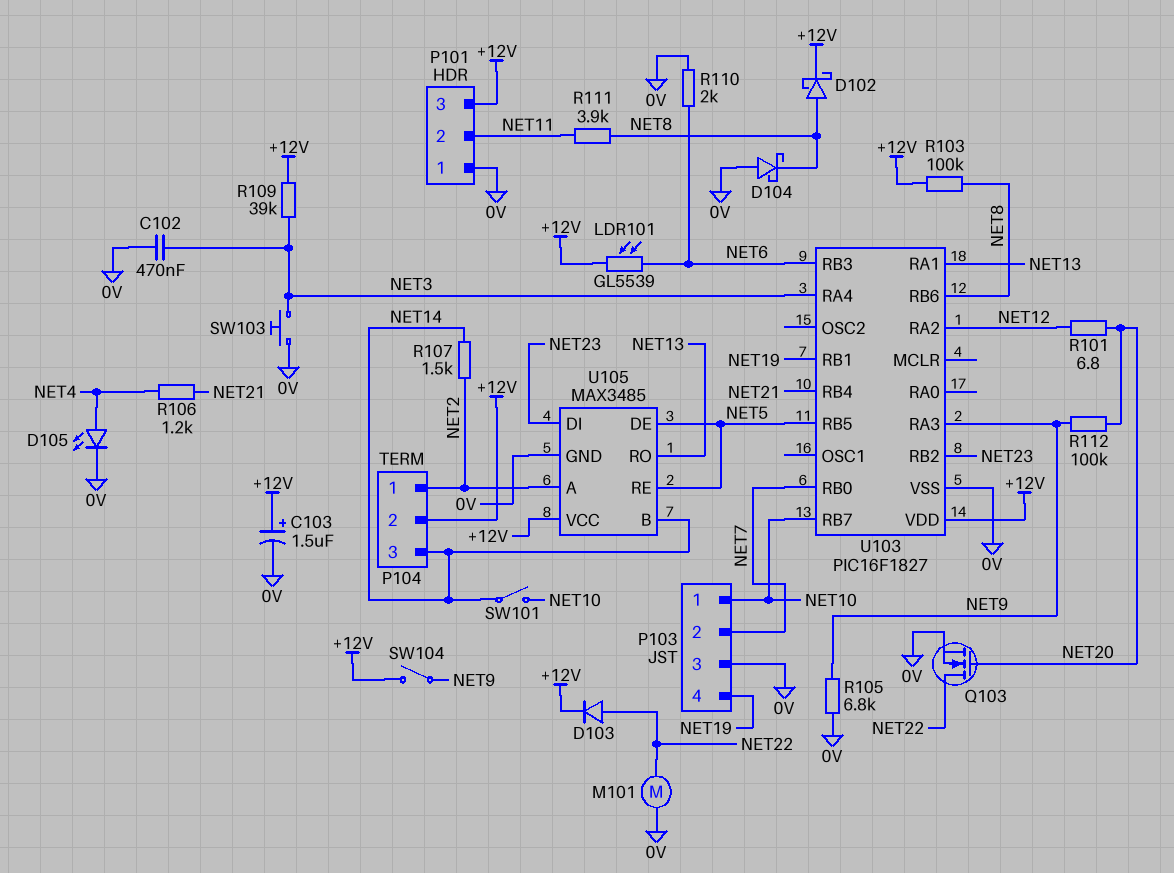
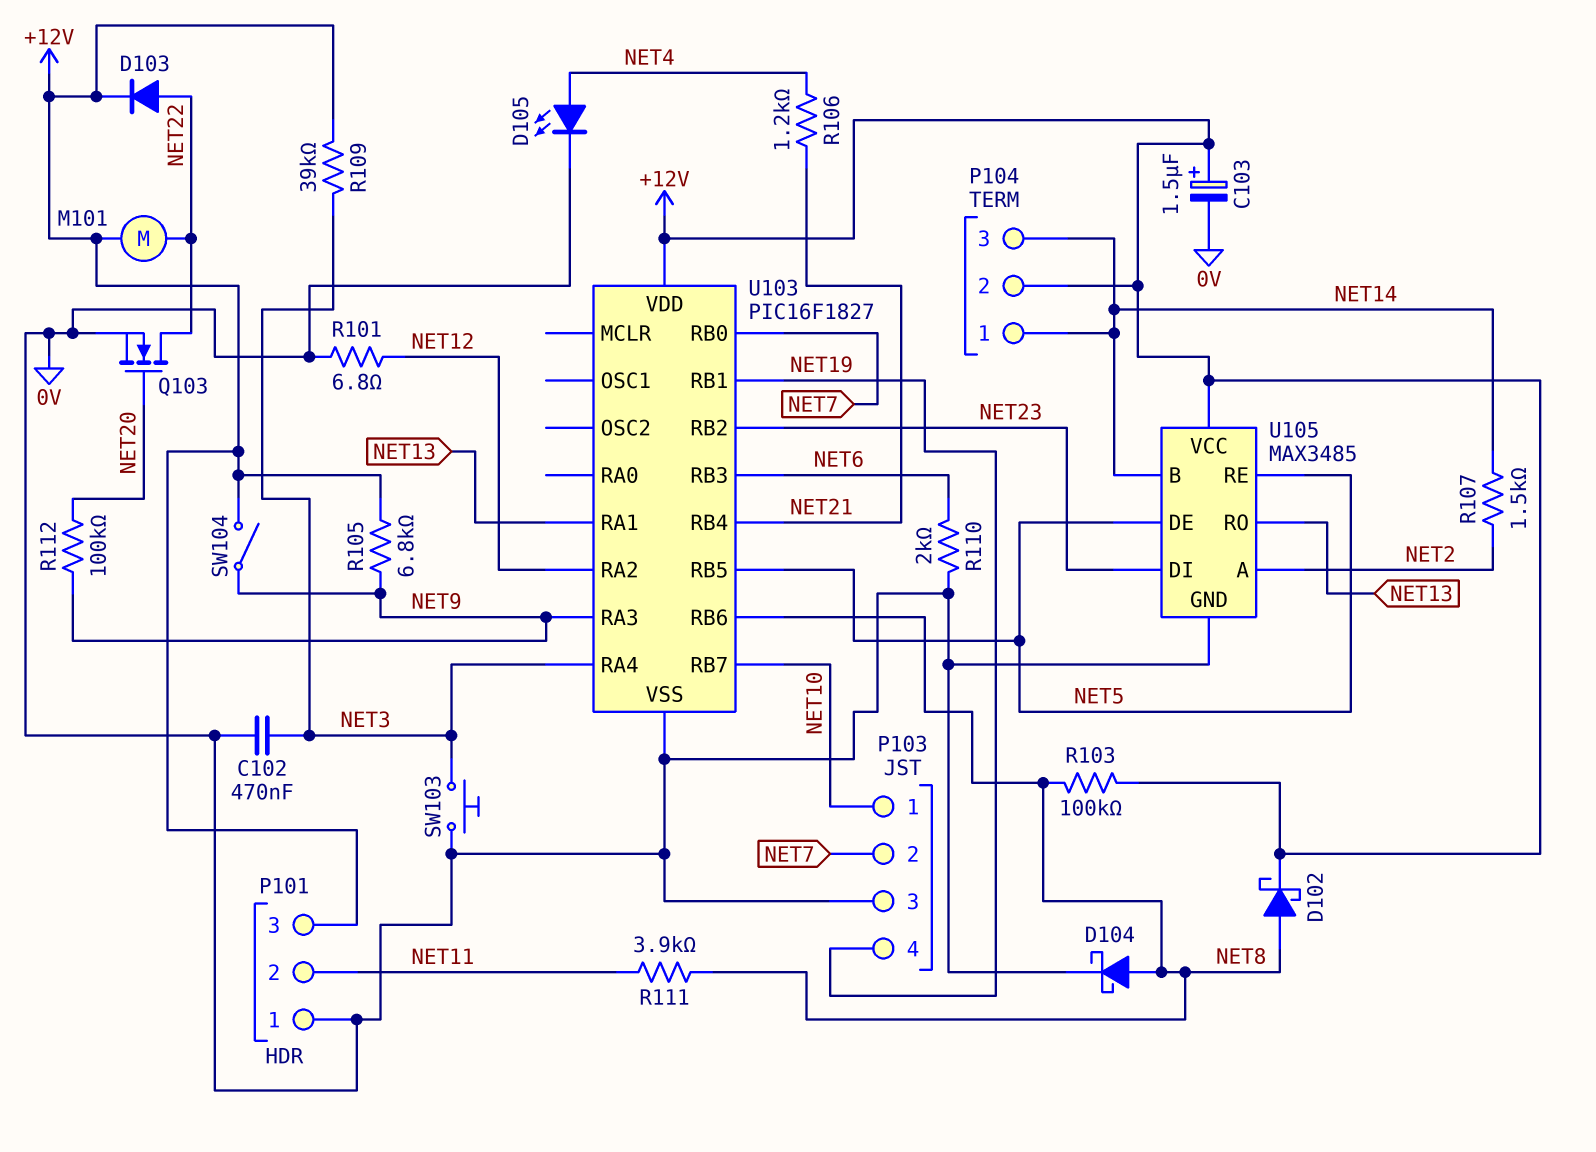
D104: schottky (A 0V, K NET8) -> schottky (A NET8, K 0V)
LDR101: GL5539 (+12V, NET6) -> none
M101: motor (0V, NET22) -> motor (+12V, NET22)
P104 pin 1: NET2 -> NET14
R101: 6.8 (NET12, NET20) -> 6.8 (0V, NET12)
R105: 6.8k (0V, NET9) -> 6.8k (+12V, NET9)
SW101: switch (NET10, NET14) -> none

